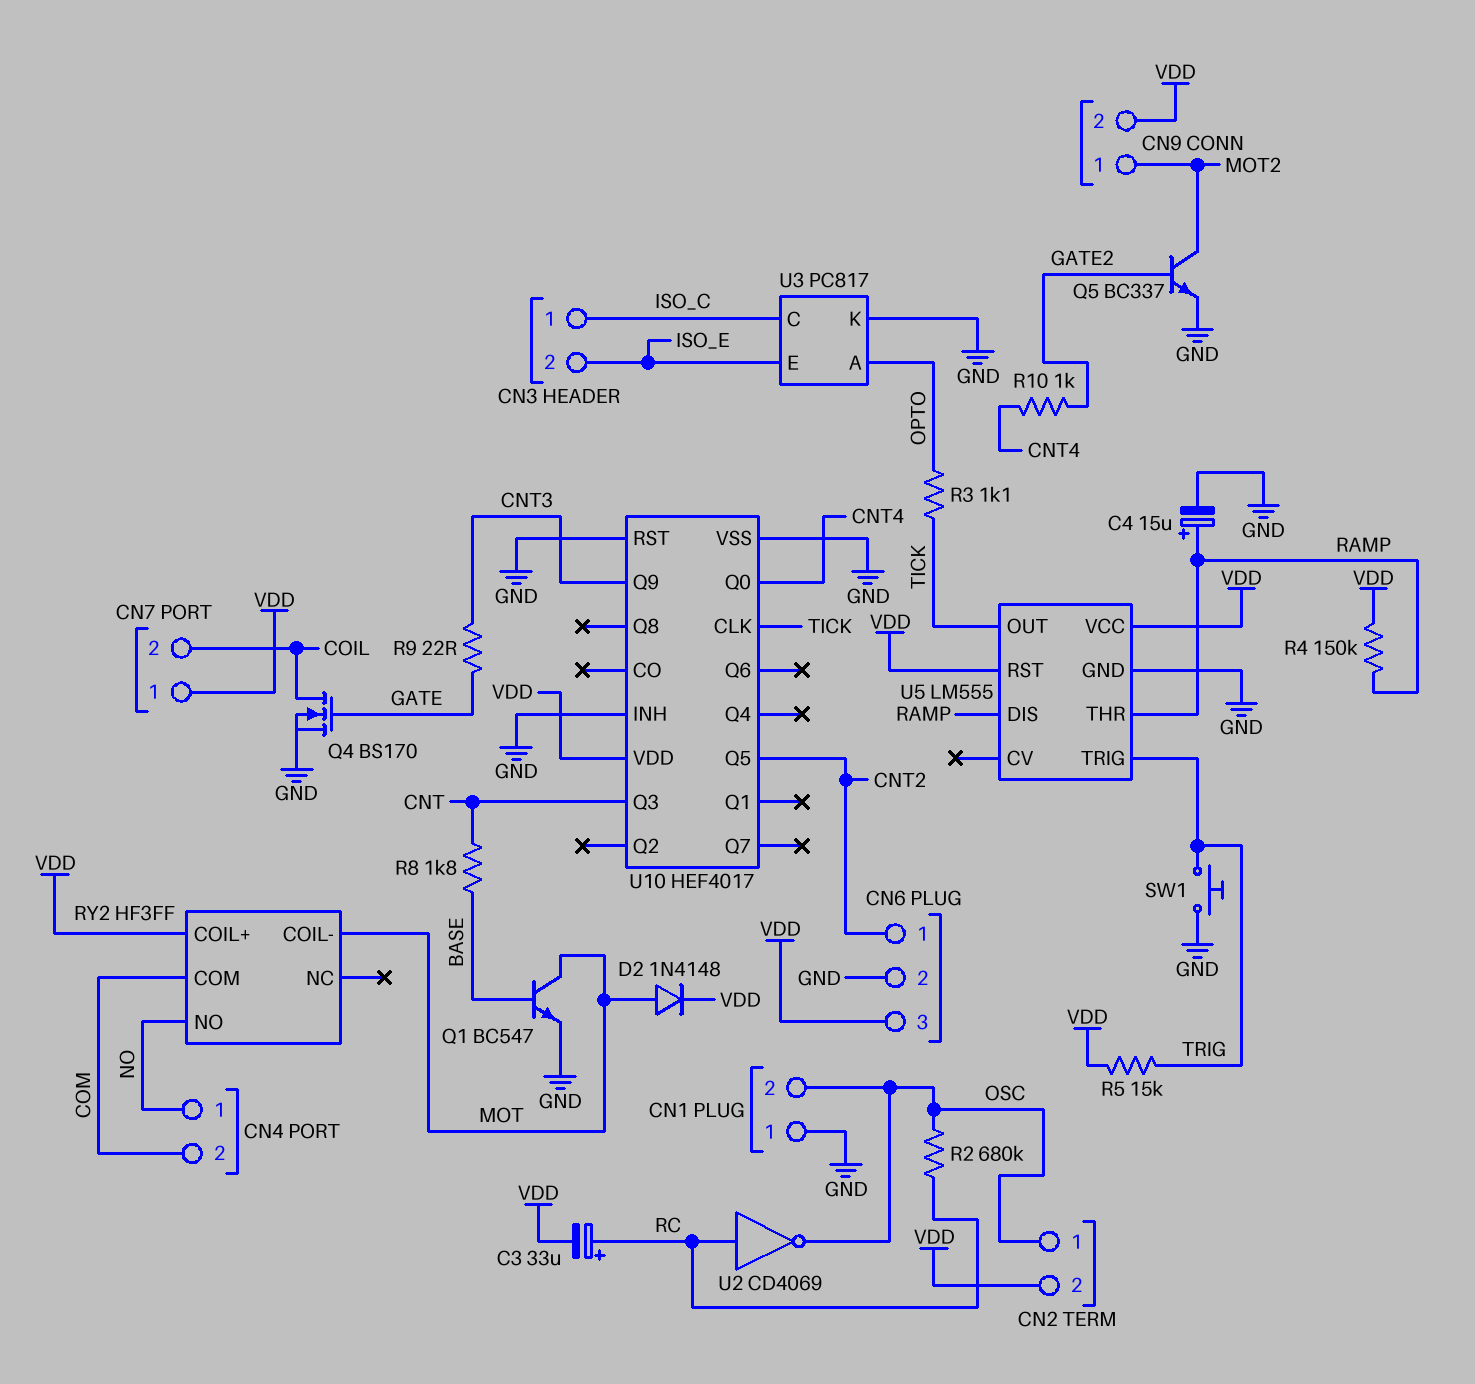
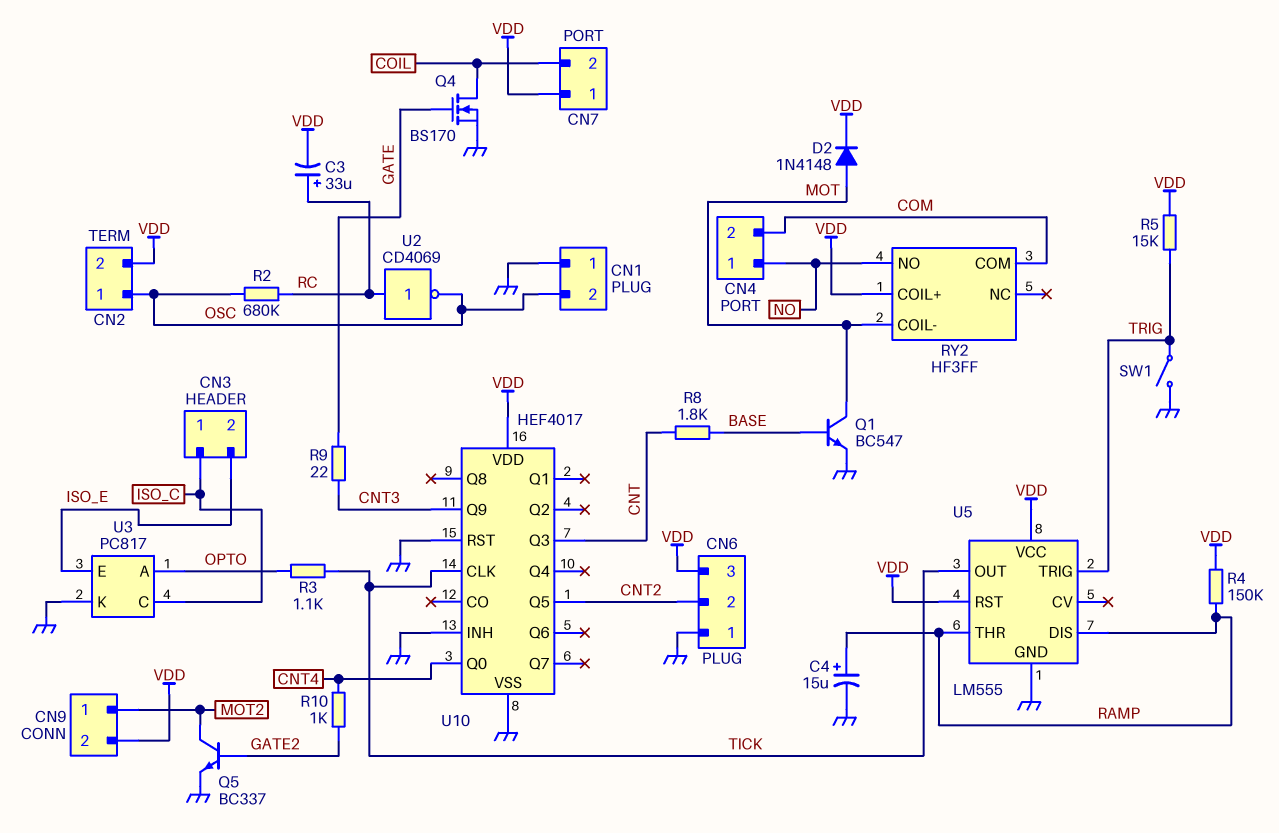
CN6 pin 1: CNT2 -> GND
CN6 pin 2: GND -> CNT2
SW1: button (GND, TRIG) -> switch (GND, TRIG)

